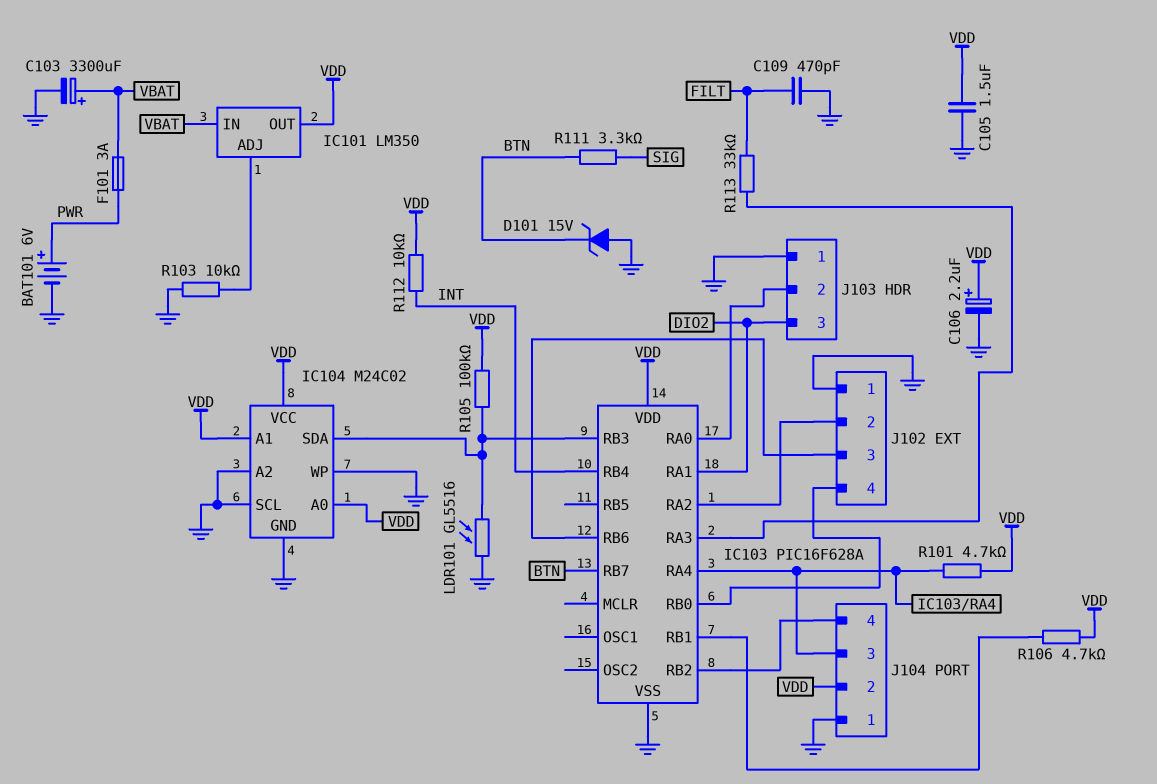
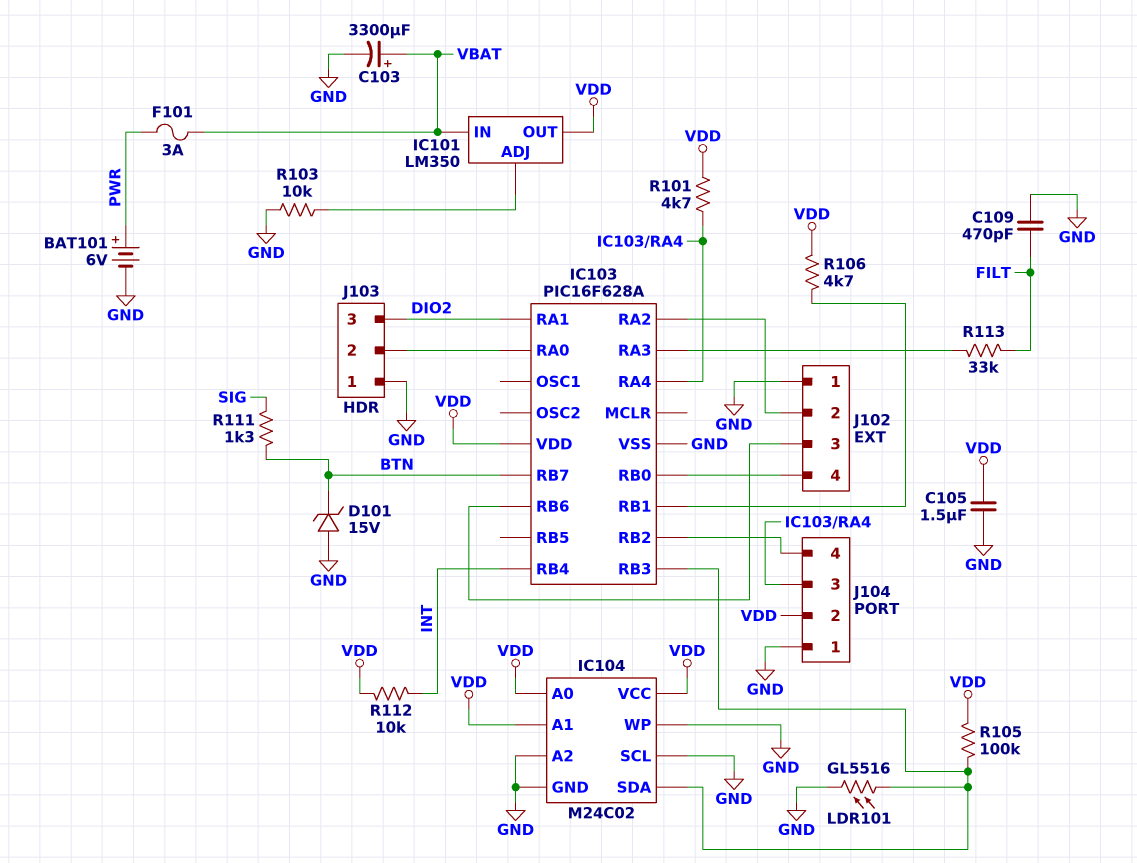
C106: 2.2uF (plus VDD, minus GND) -> none
R111: 3.3k (BTN, SIG) -> 1.3k (BTN, SIG)

